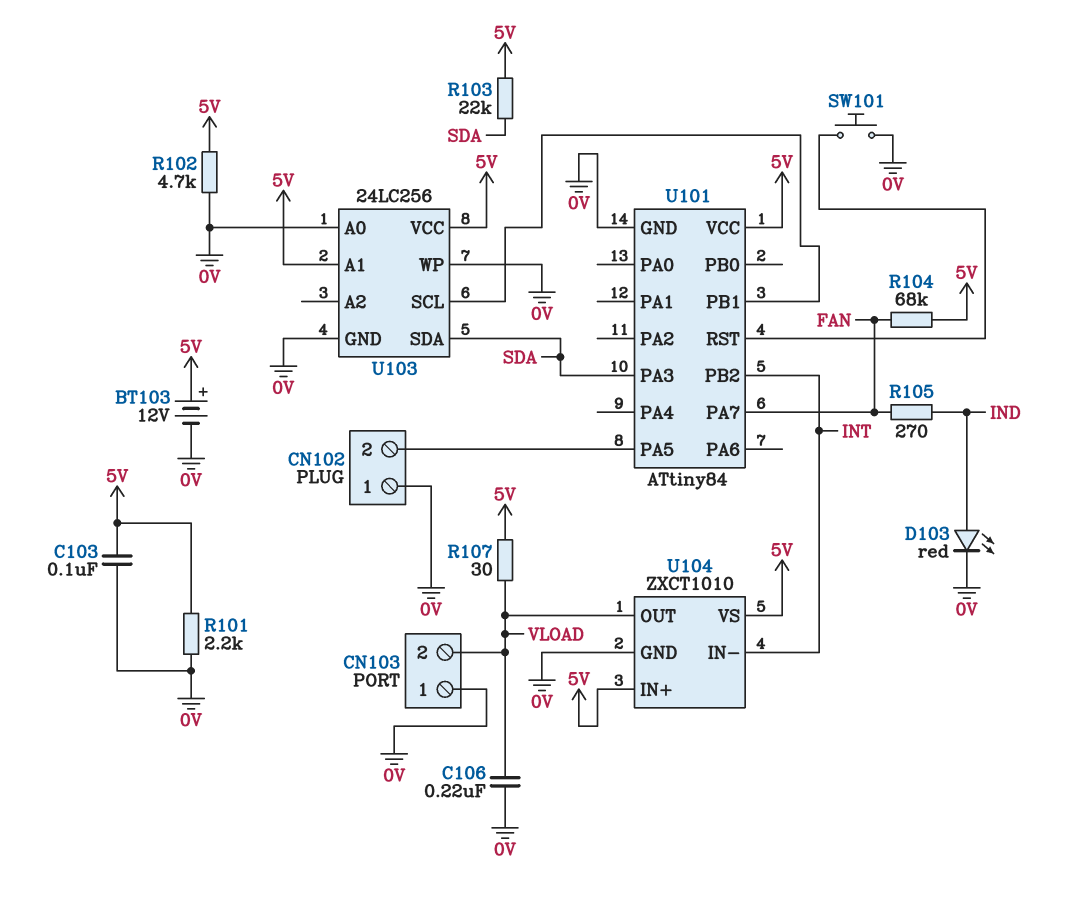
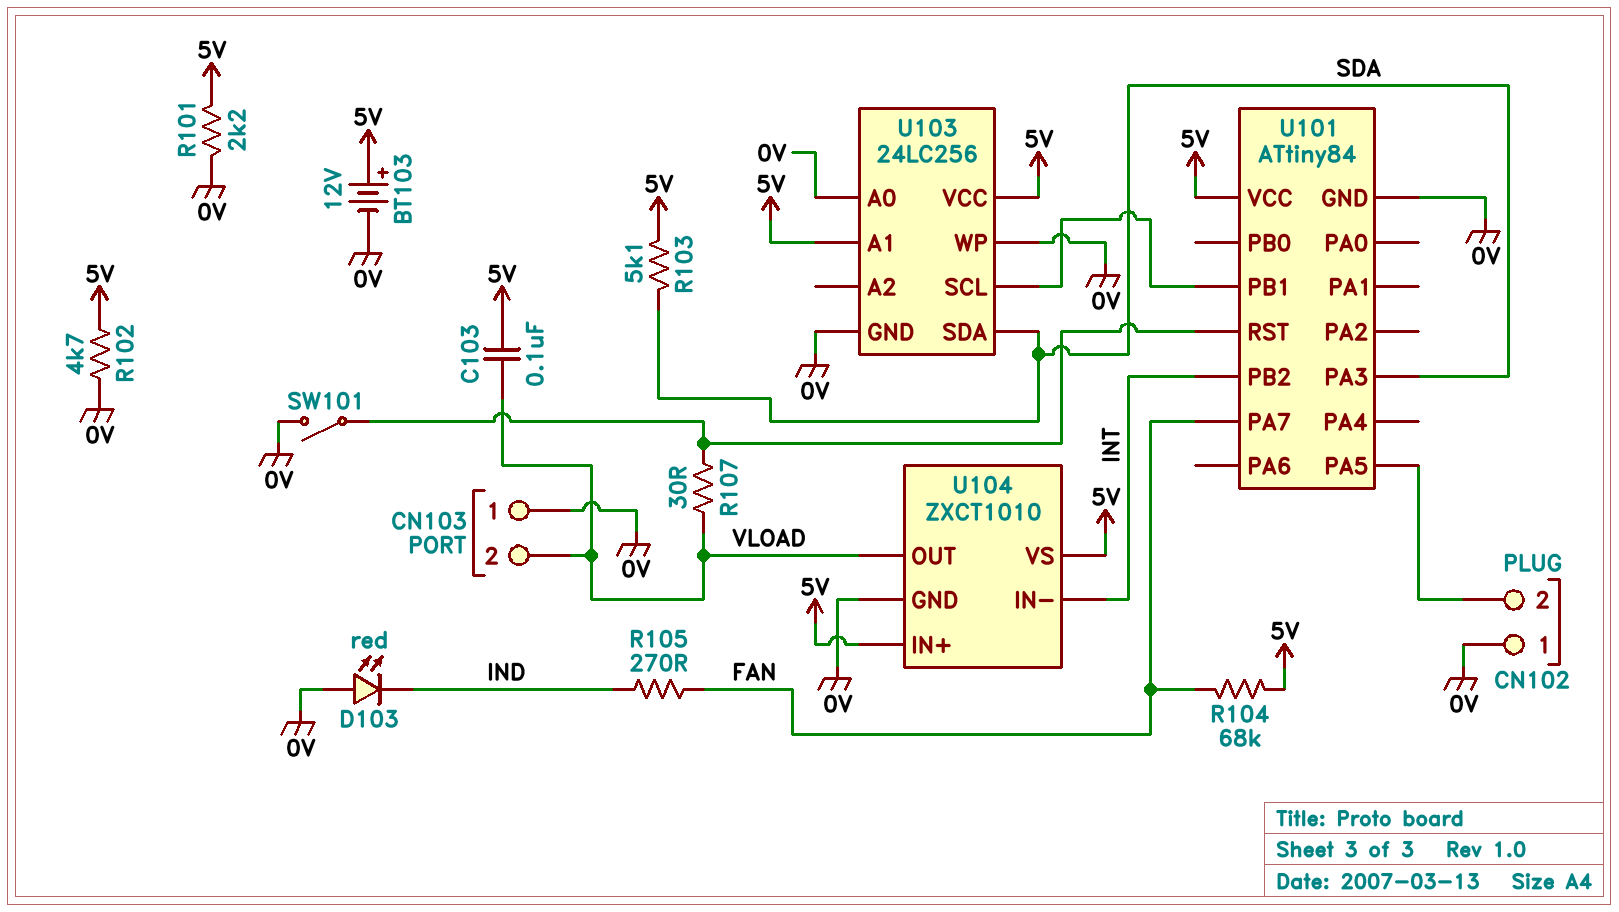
C103: 100nF (0V, 5V) -> 100nF (5V, VLOAD)
C106: 220nF (0V, VLOAD) -> none
D103: LED red (A IND, K 0V) -> LED red (A 0V, K IND)
R103: 22k (5V, SDA) -> 5.1k (5V, SDA)
R107: 30 (5V, VLOAD) -> 30 (U101/RST, VLOAD)
SW101: button (0V, U101/RST) -> switch (0V, U101/RST)

